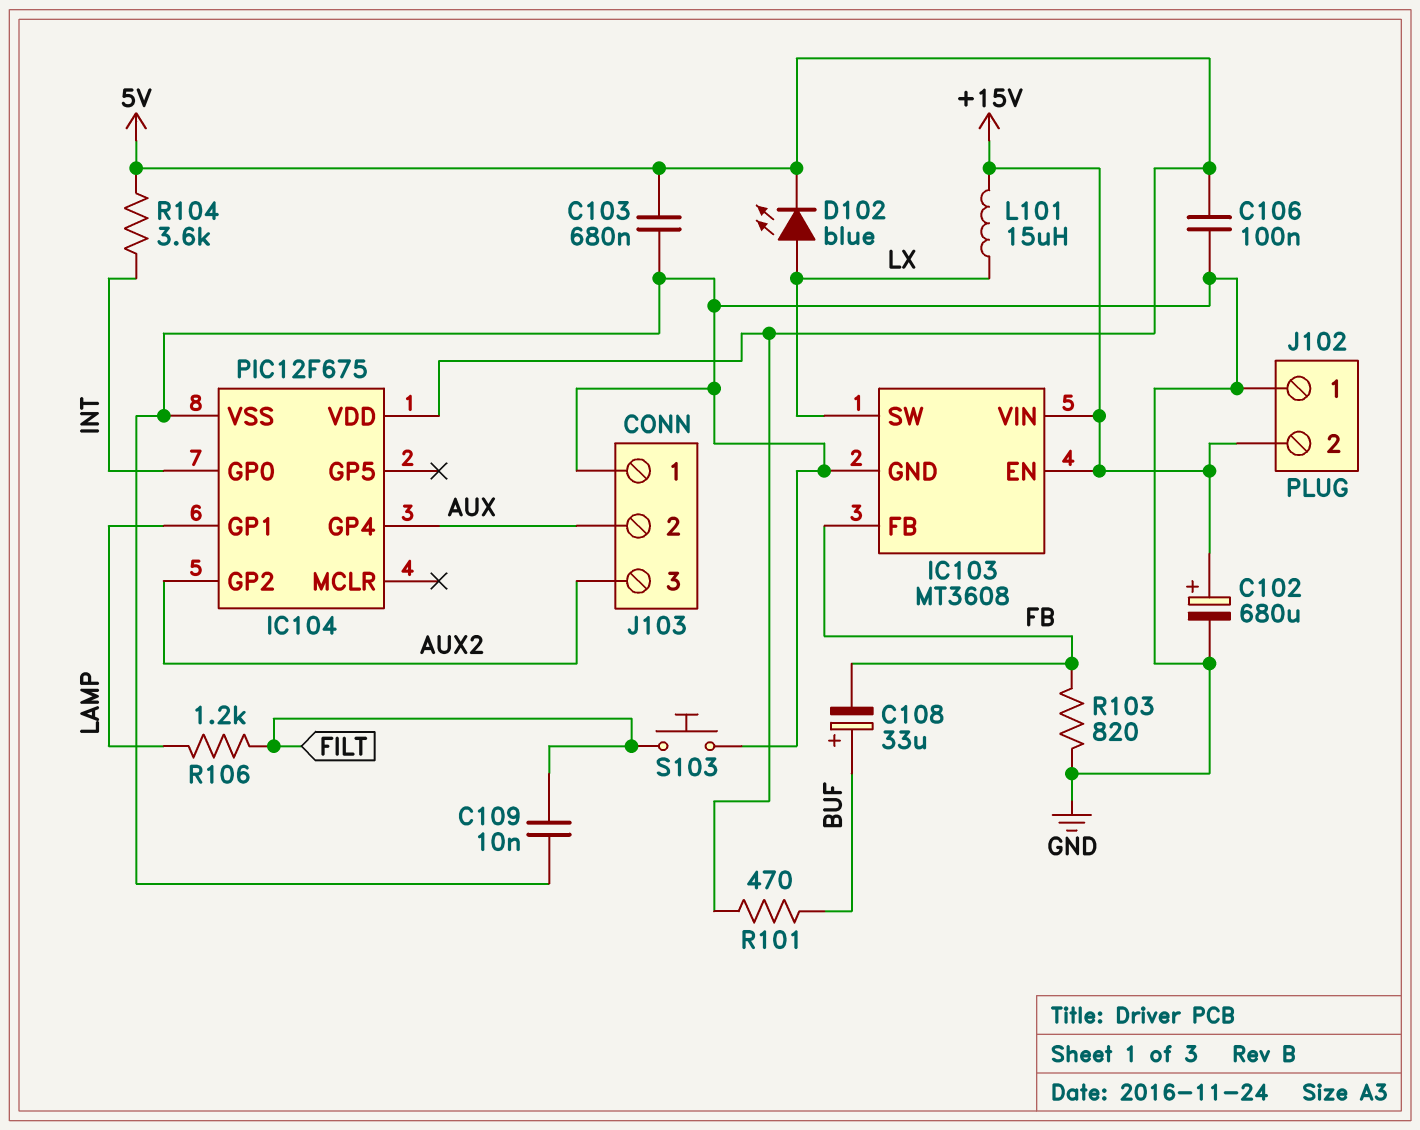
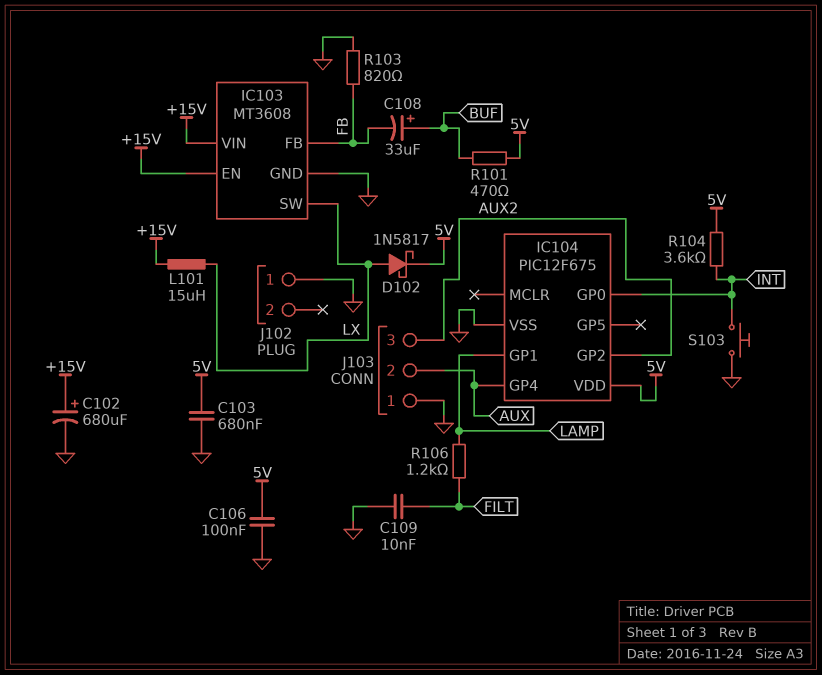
D102: LED blue (A LX, K 5V) -> schottky 1N5817 (A LX, K 5V)
J102 pin 2: +15V -> none
S103: button (FILT, GND) -> button (GND, INT)

